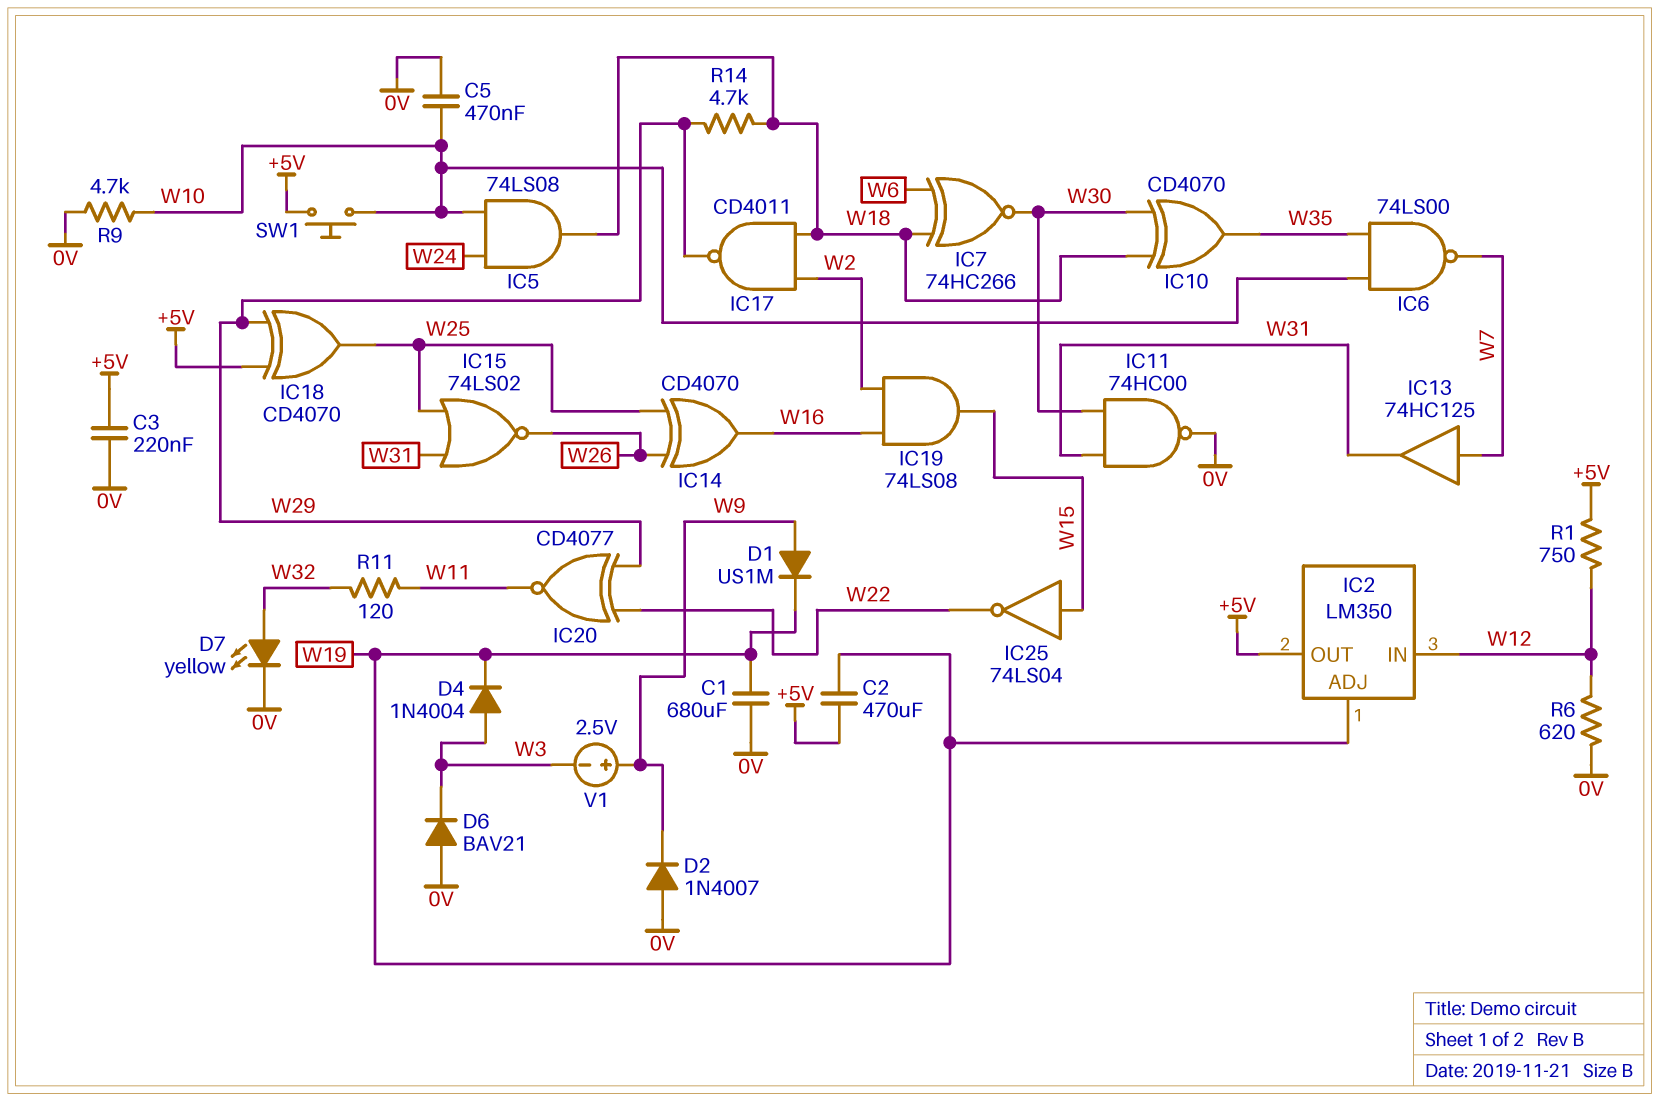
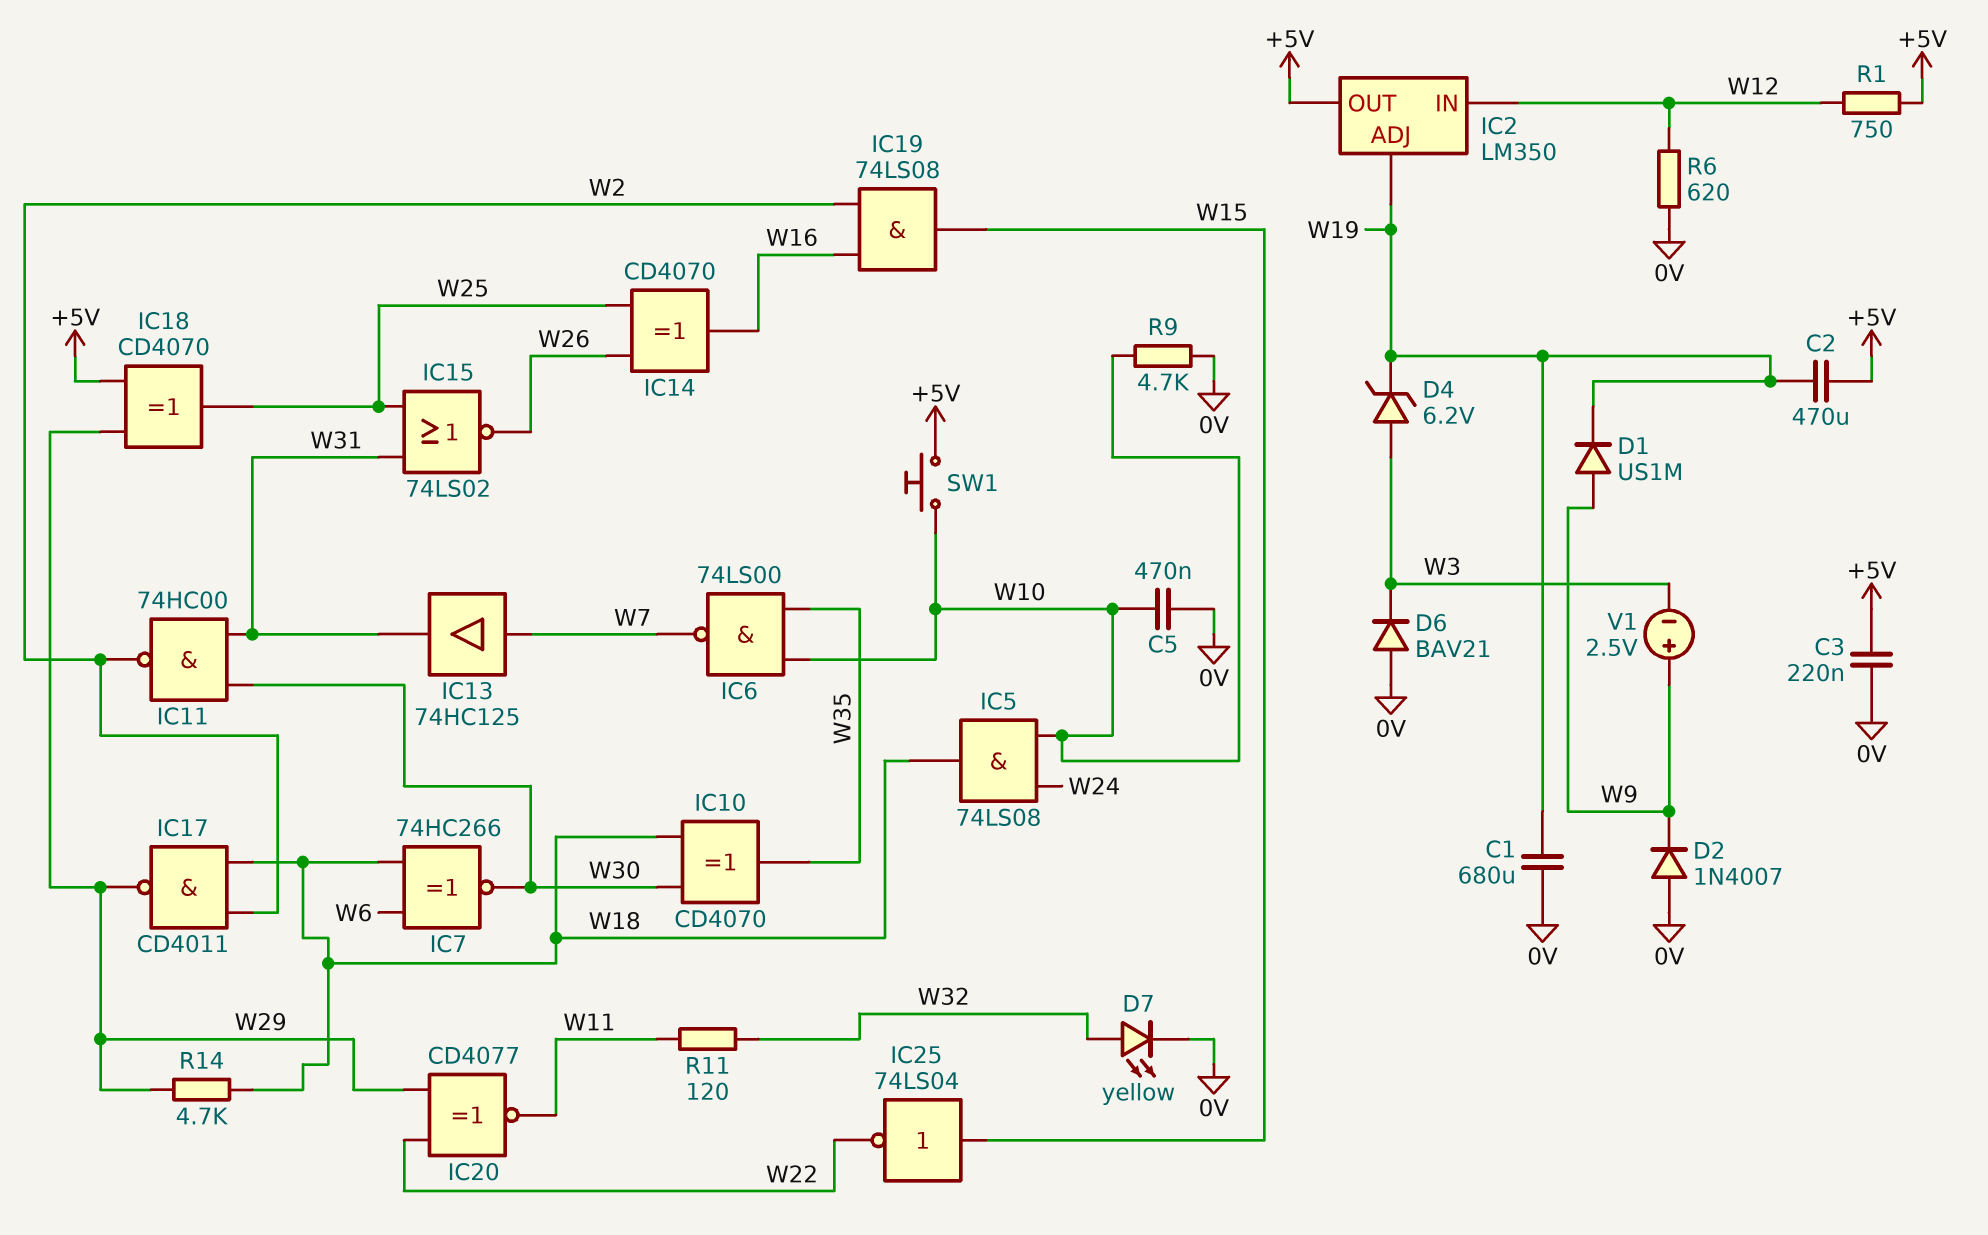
D4: diode 1N4004 (A W3, K W19) -> zener 6.2V (A W3, K W19)
IC11: NAND 74HC00 (in W30, in W31, out 0V) -> NAND 74HC00 (in W30, in W31, out W2)

